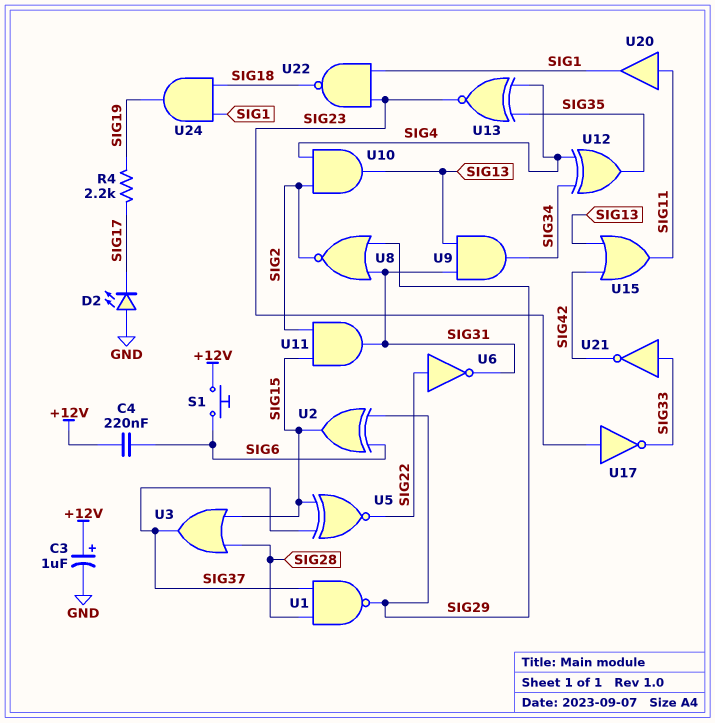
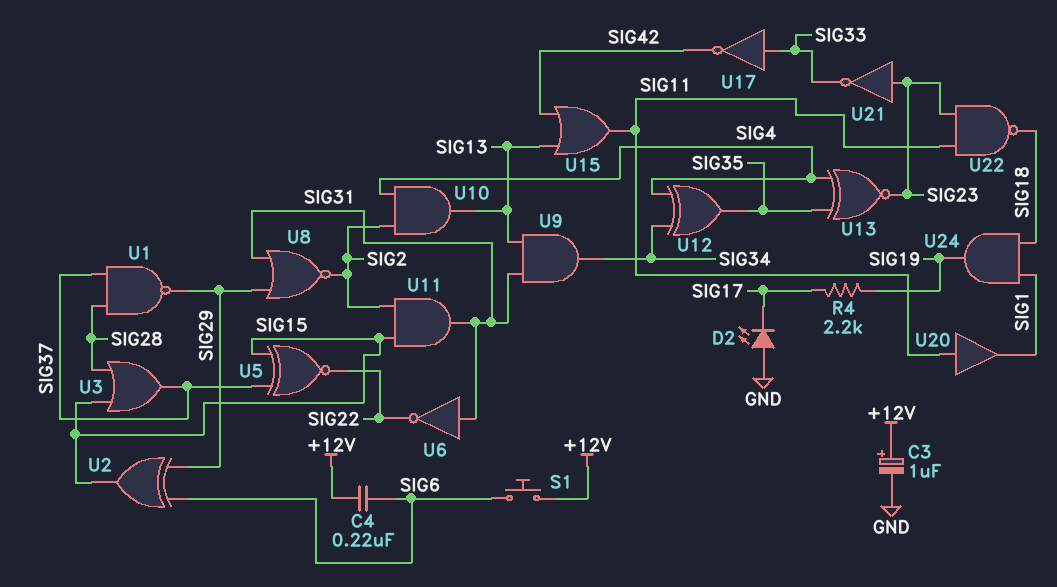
U6: NOT (in SIG22, out SIG31) -> NOT (in SIG31, out SIG22)
U17: NOT (in SIG23, out SIG33) -> NOT (in SIG33, out SIG42)
U21: NOT (in SIG33, out SIG42) -> NOT (in SIG23, out SIG33)
U22: NAND (in SIG1, in SIG23, out SIG18) -> NAND (in SIG11, in SIG23, out SIG18)

